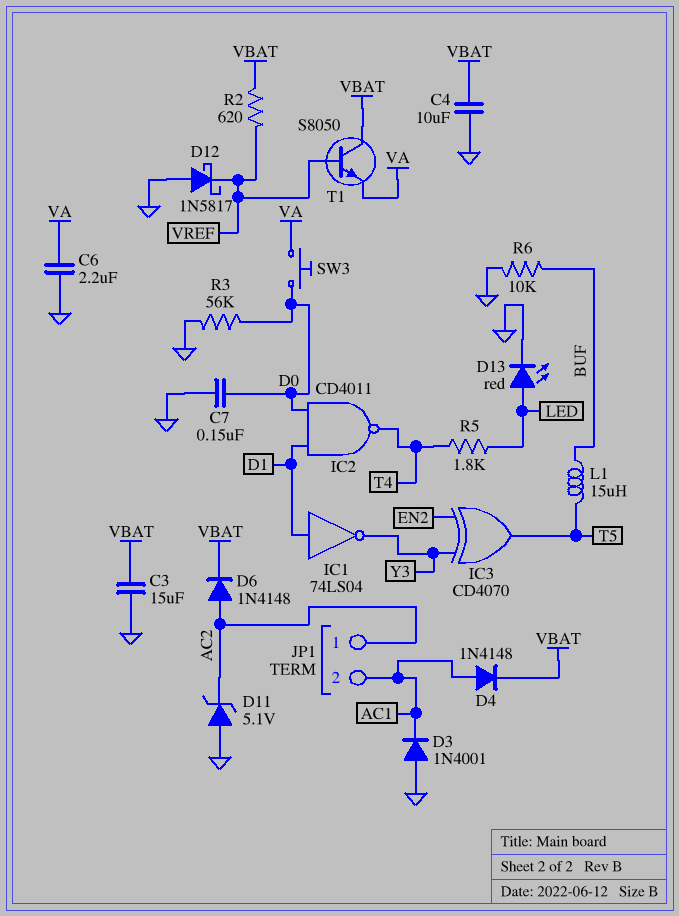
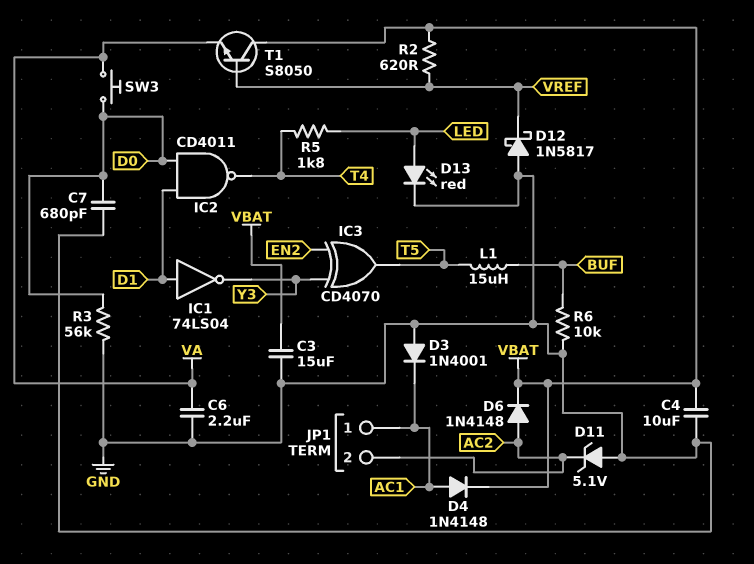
C7: 150nF (D0, GND) -> 680pF (D0, GND)
JP1 pin 1: AC2 -> AC1
JP1 pin 2: AC1 -> AC2

